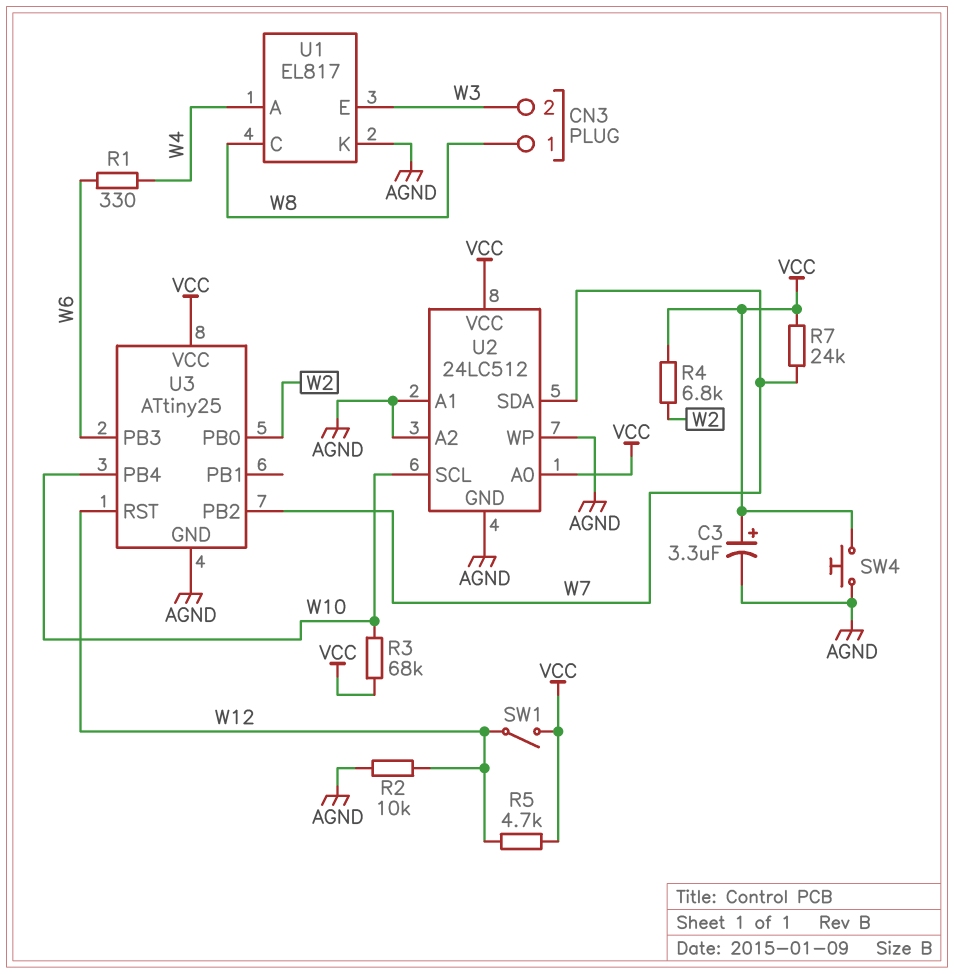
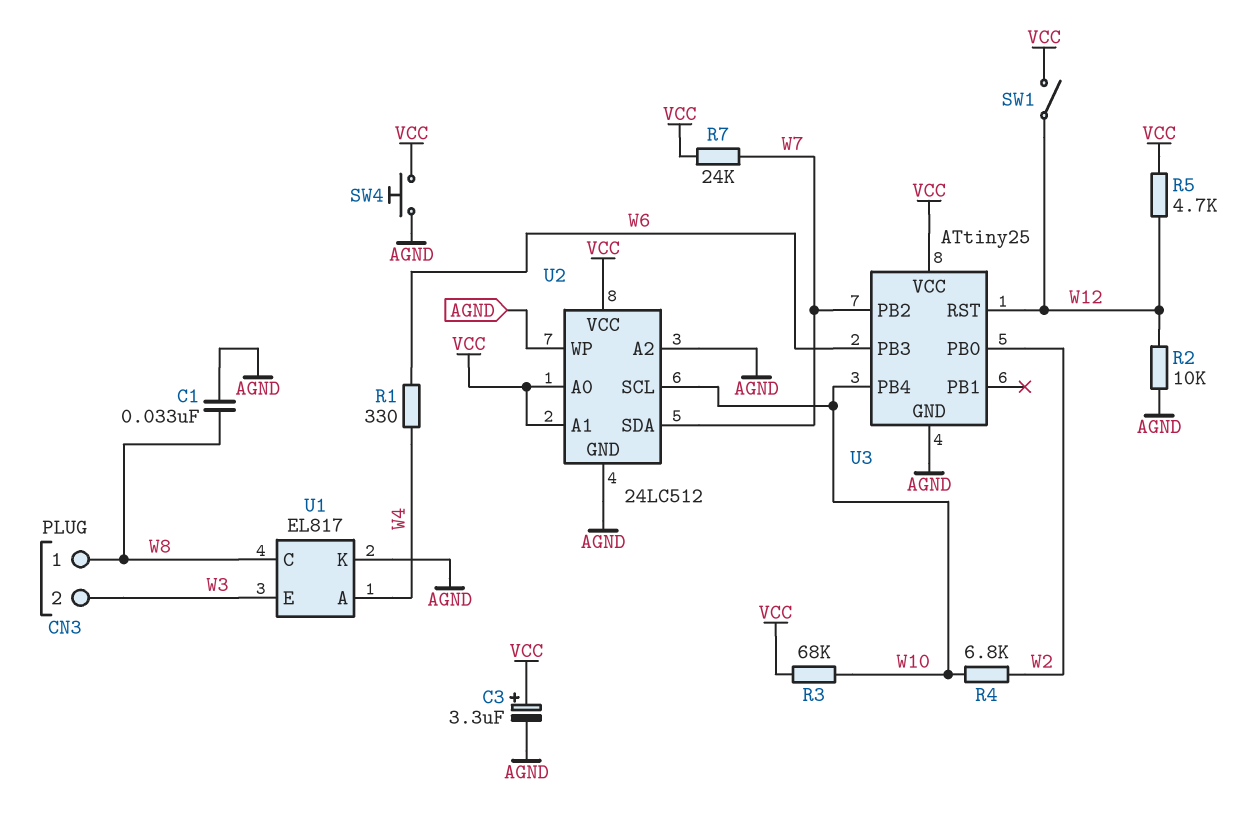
C1: none -> 33nF (AGND, W8)
R4: 6.8k (VCC, W2) -> 6.8k (W2, W10)
U2 pin A1: AGND -> VCC

